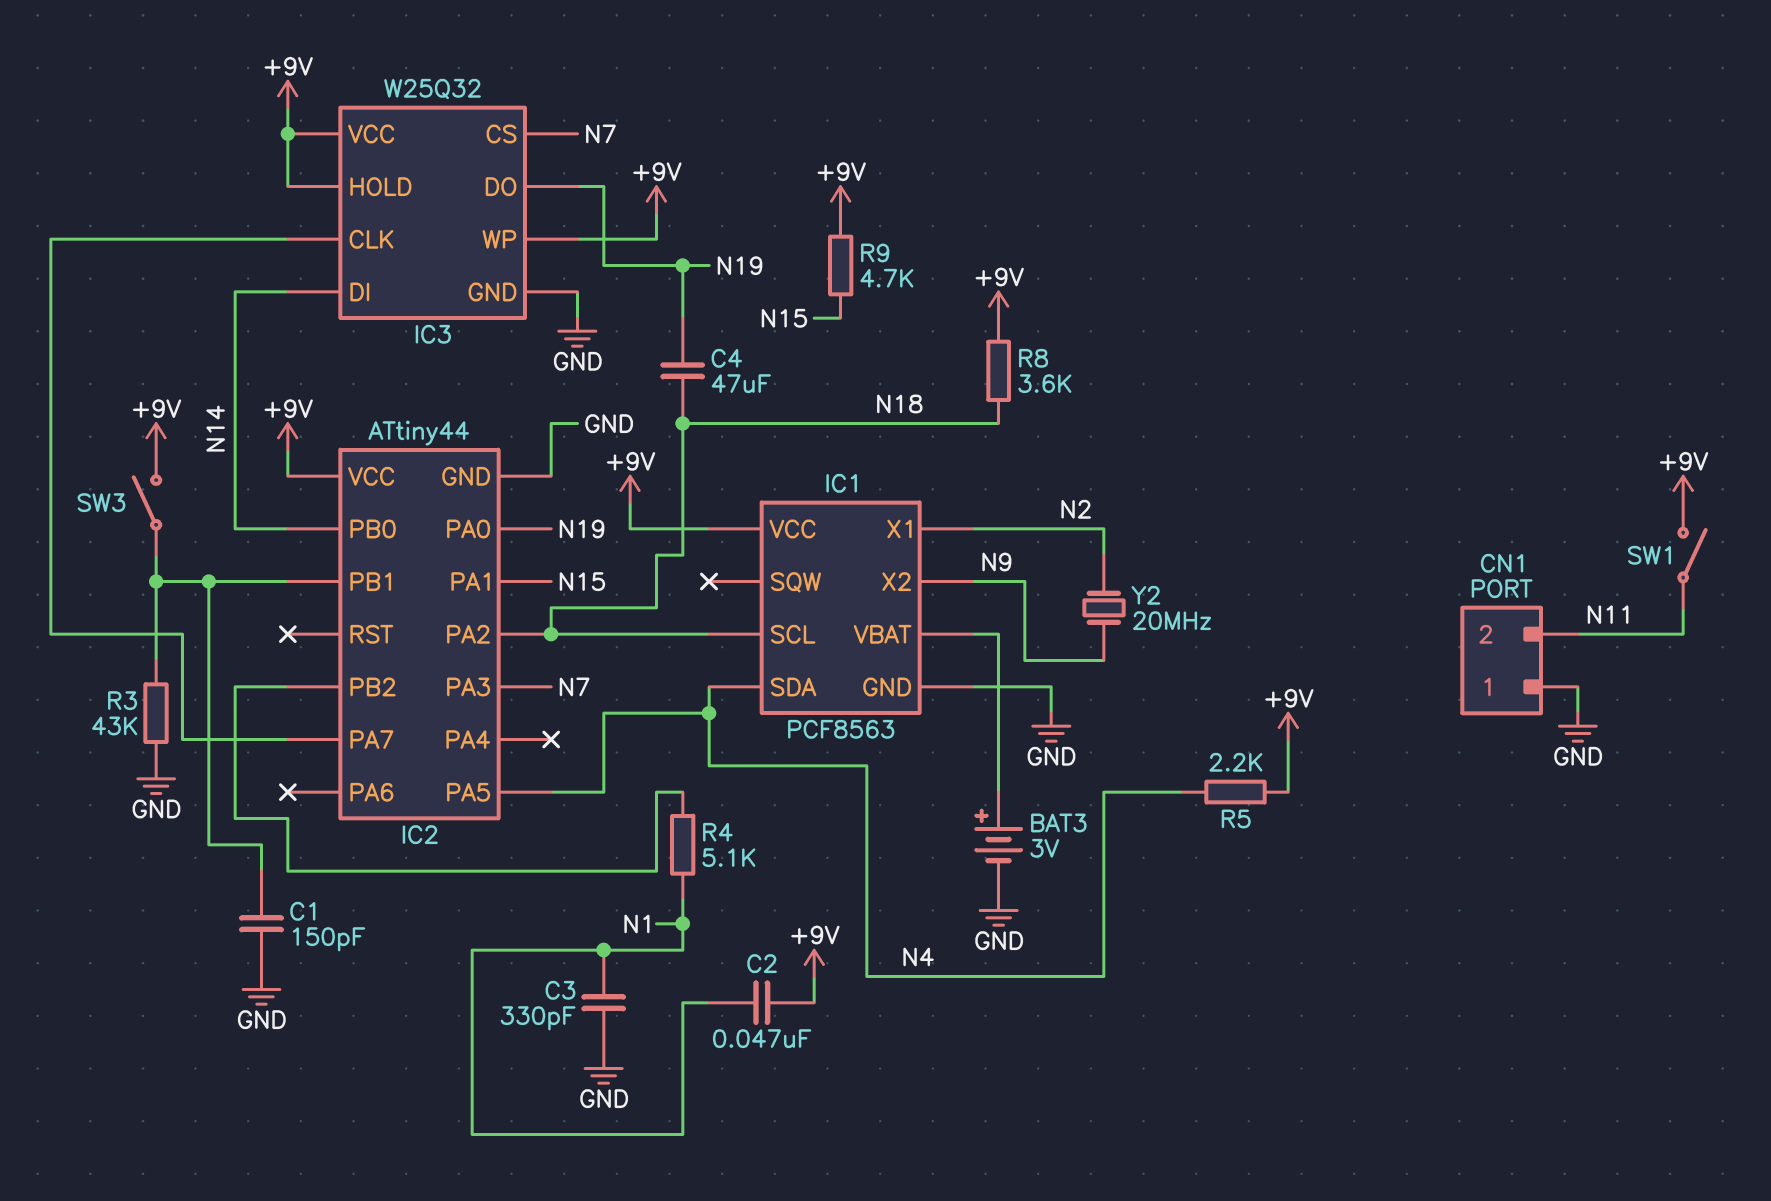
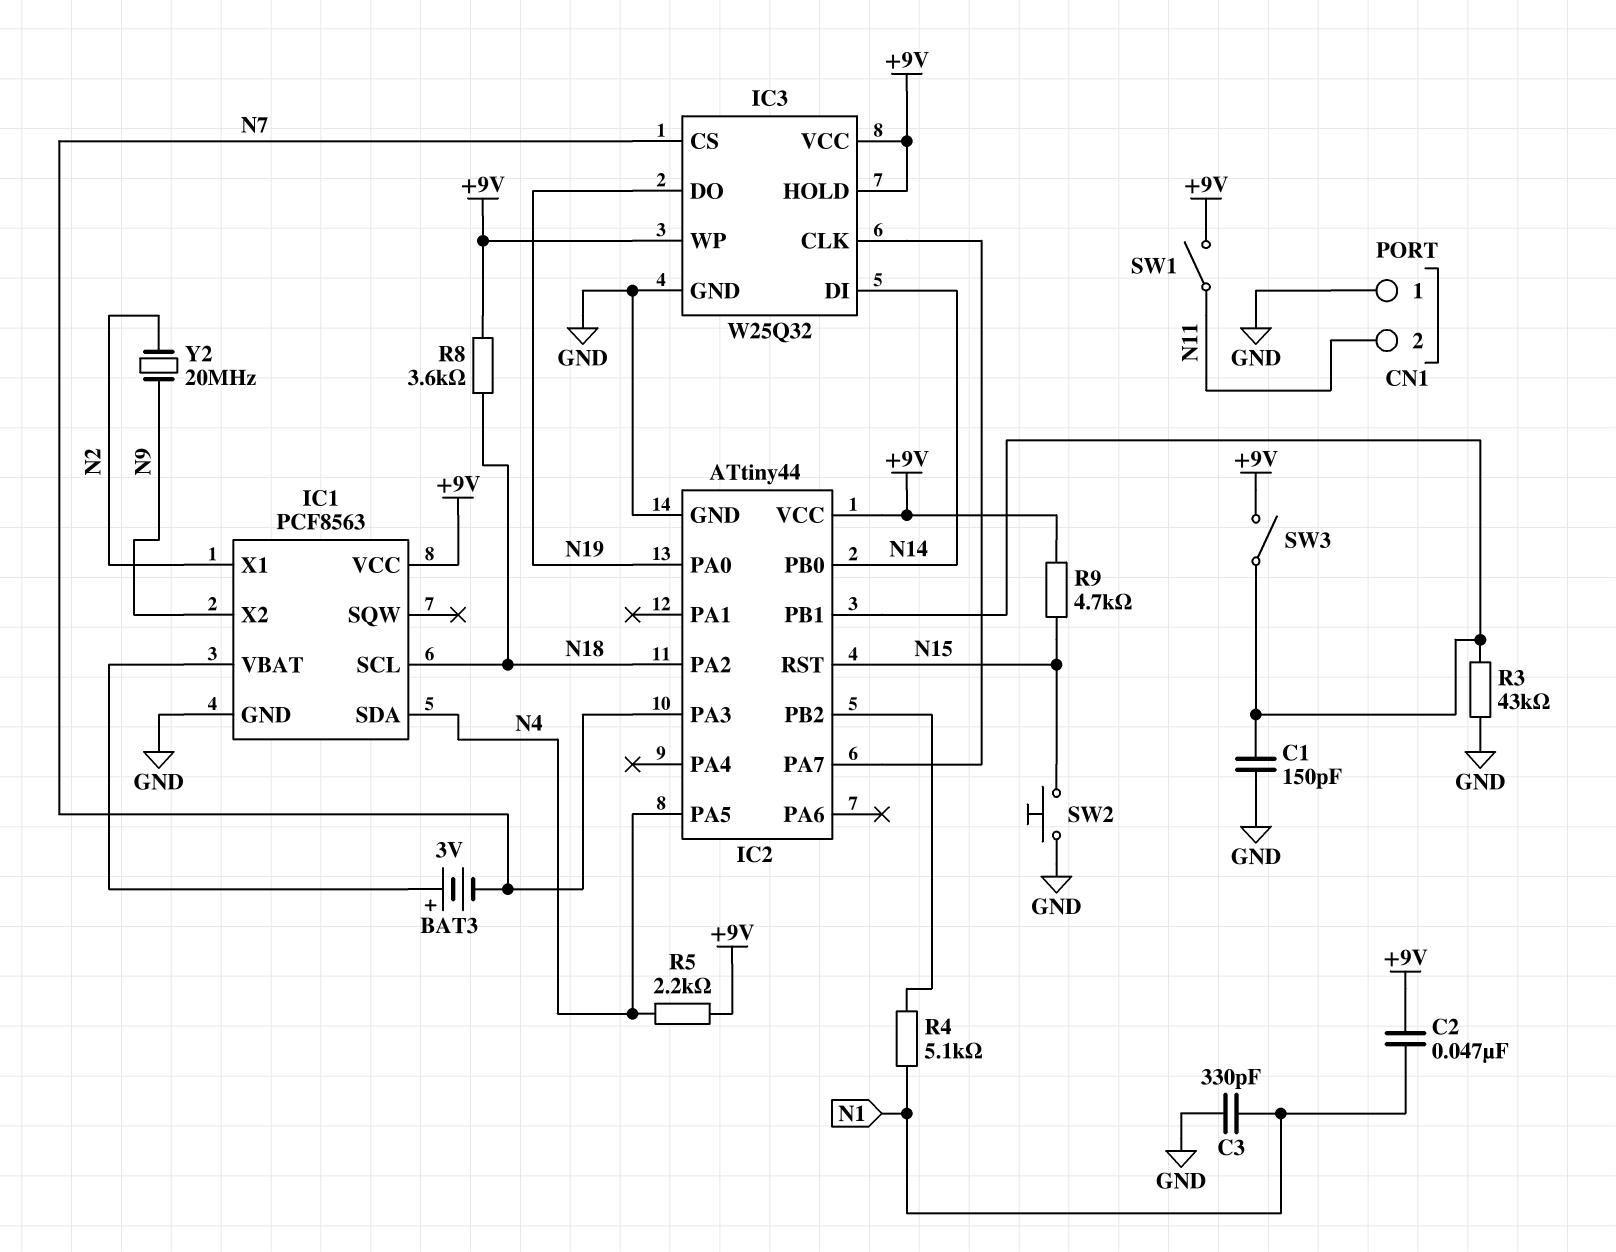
BAT3: 3V (plus IC1/VBAT, minus GND) -> 3V (plus IC1/VBAT, minus N7)
C4: 47uF (N18, N19) -> none
IC2 pin PA1: N15 -> none
IC2 pin RST: none -> N15
SW2: none -> button (GND, N15)

